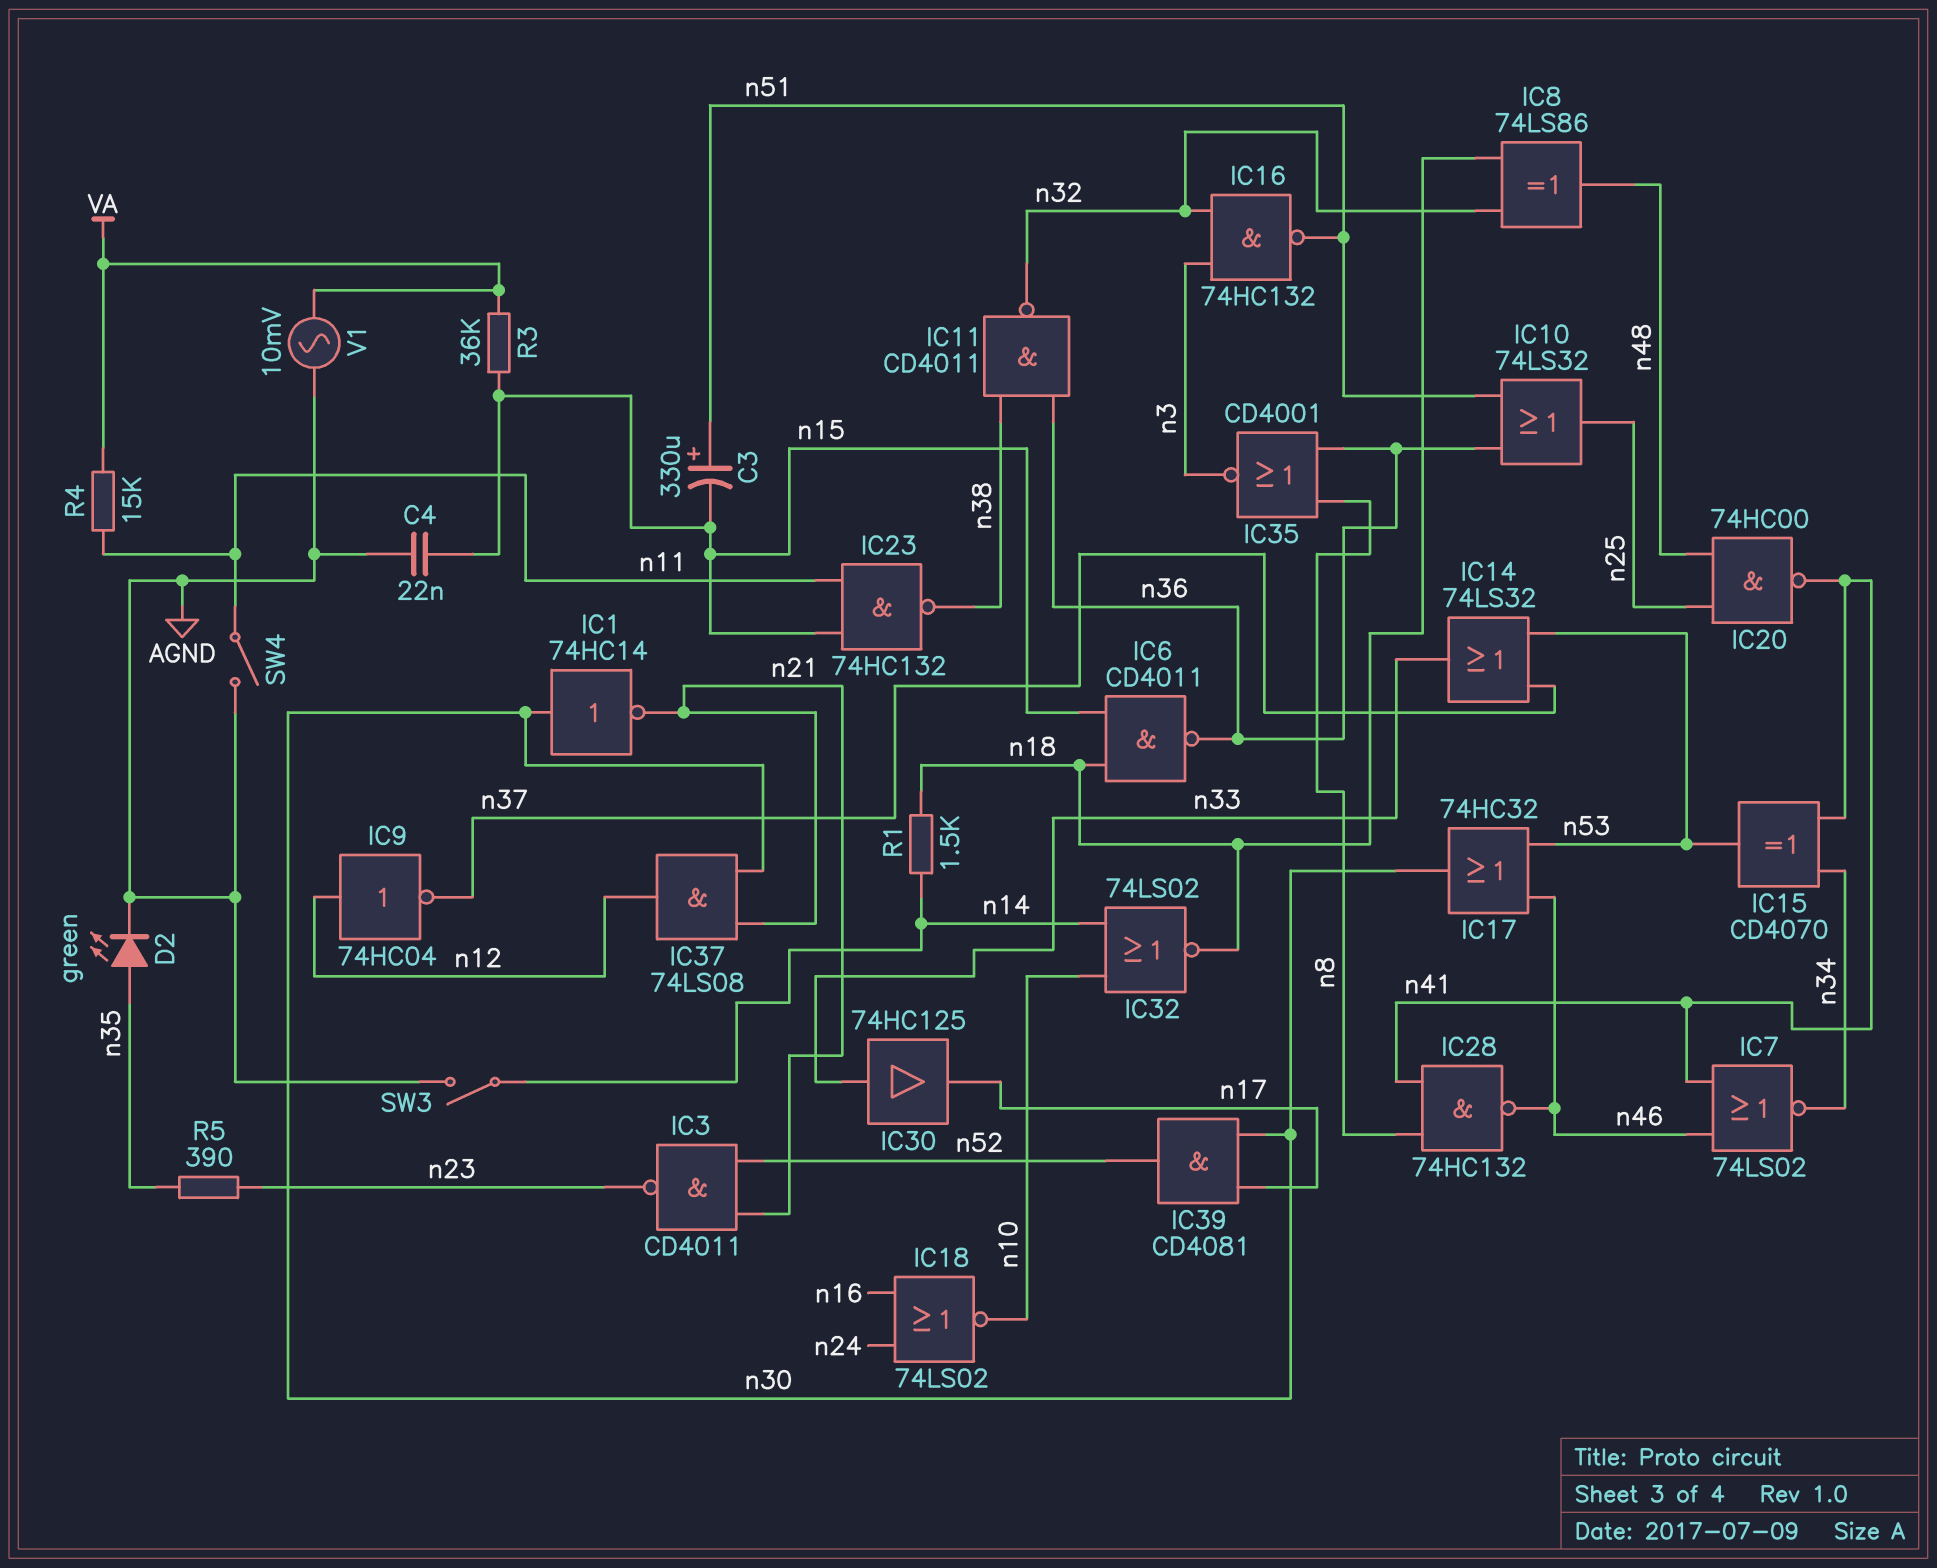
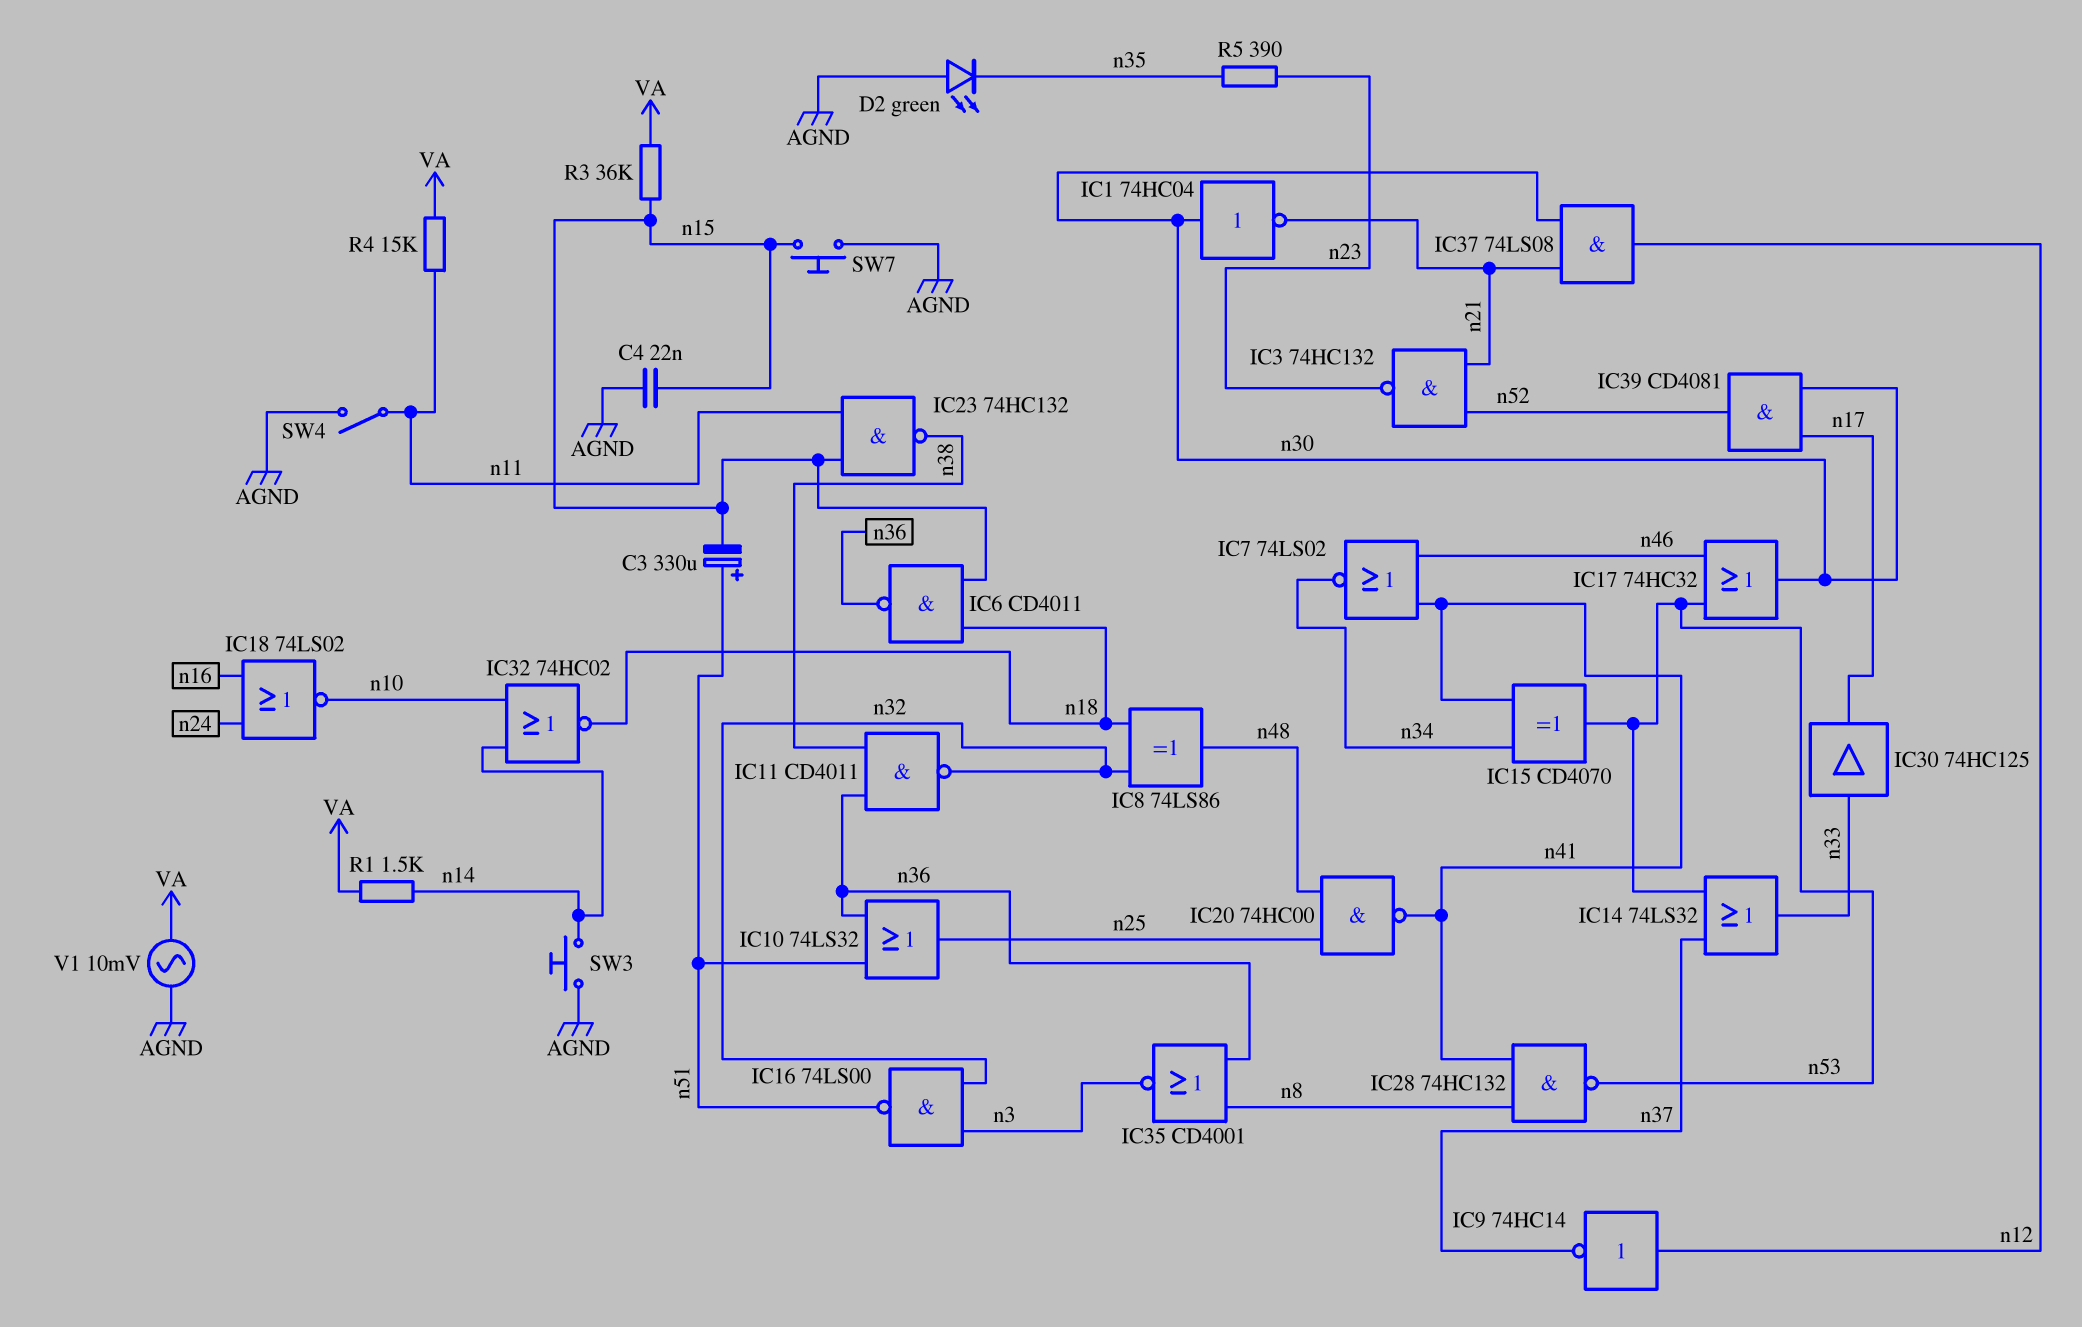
D2: LED green (A n35, K AGND) -> LED green (A AGND, K n35)
IC1: NOT 74HC14 (in n30, out n21) -> NOT 74HC04 (in n30, out n21)
IC3: NAND CD4011 (in n21, in n52, out n23) -> NAND 74HC132 (in n21, in n52, out n23)
IC9: NOT 74HC04 (in n12, out n37) -> NOT 74HC14 (in n12, out n37)
IC16: NAND 74HC132 (in n3, in n32, out n51) -> NAND 74LS00 (in n3, in n32, out n51)
IC28: NAND 74HC132 (in n8, in n41, out n46) -> NAND 74HC132 (in n8, in n41, out n53)
IC32: NOR 74LS02 (in n10, in n14, out n18) -> NOR 74HC02 (in n10, in n14, out n18)
R1: 1.5k (n14, n18) -> 1.5k (VA, n14)
SW3: switch (AGND, n14) -> button (AGND, n14)
SW7: none -> button (AGND, n15)

